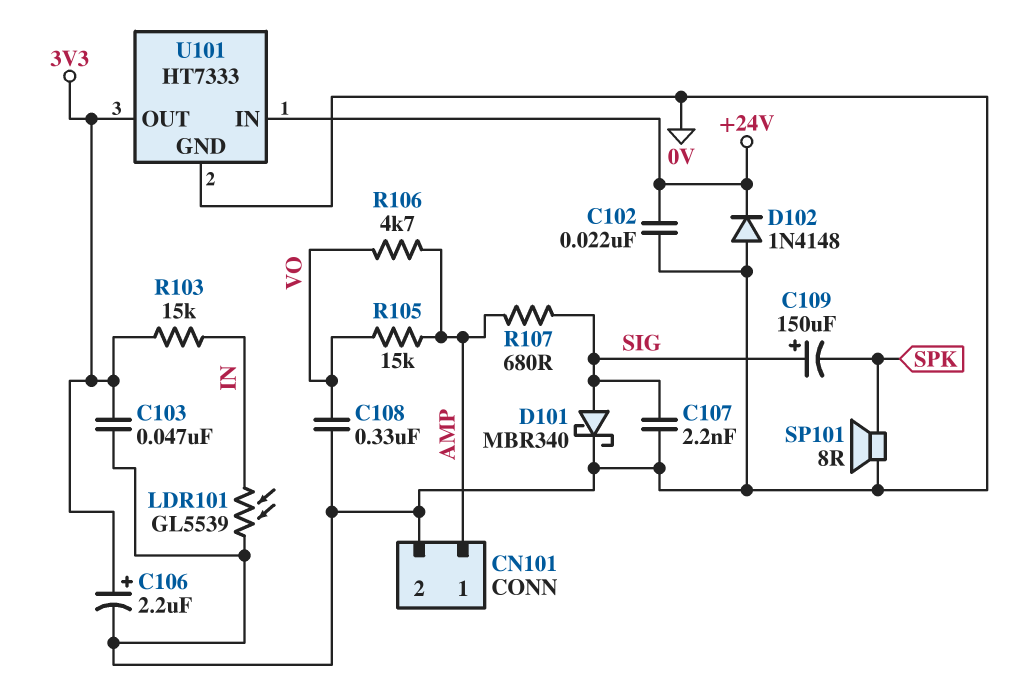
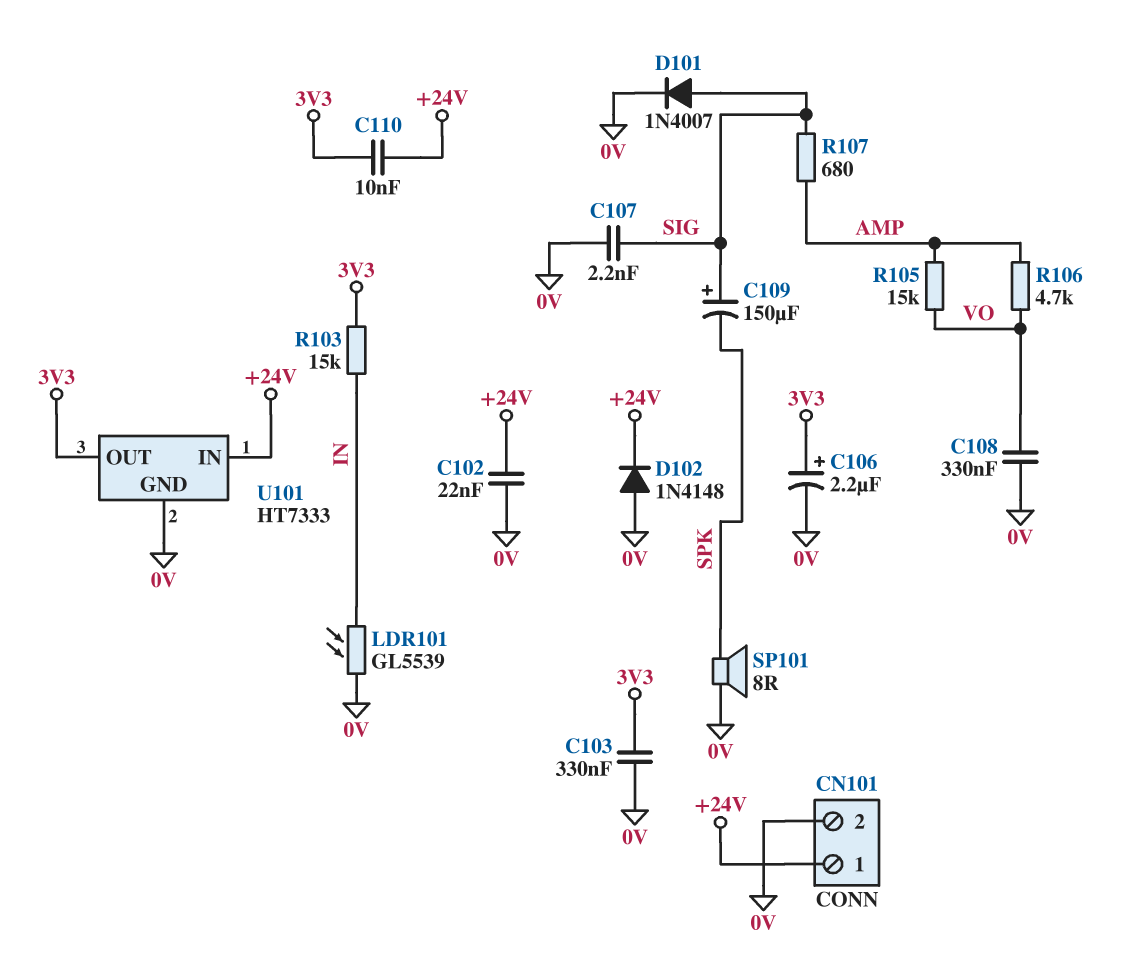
C103: 47nF (0V, 3V3) -> 330nF (0V, 3V3)
C110: none -> 10nF (+24V, 3V3)
CN101 pin 1: AMP -> +24V
D101: schottky MBR340 (A SIG, K 0V) -> diode 1N4007 (A SIG, K 0V)

